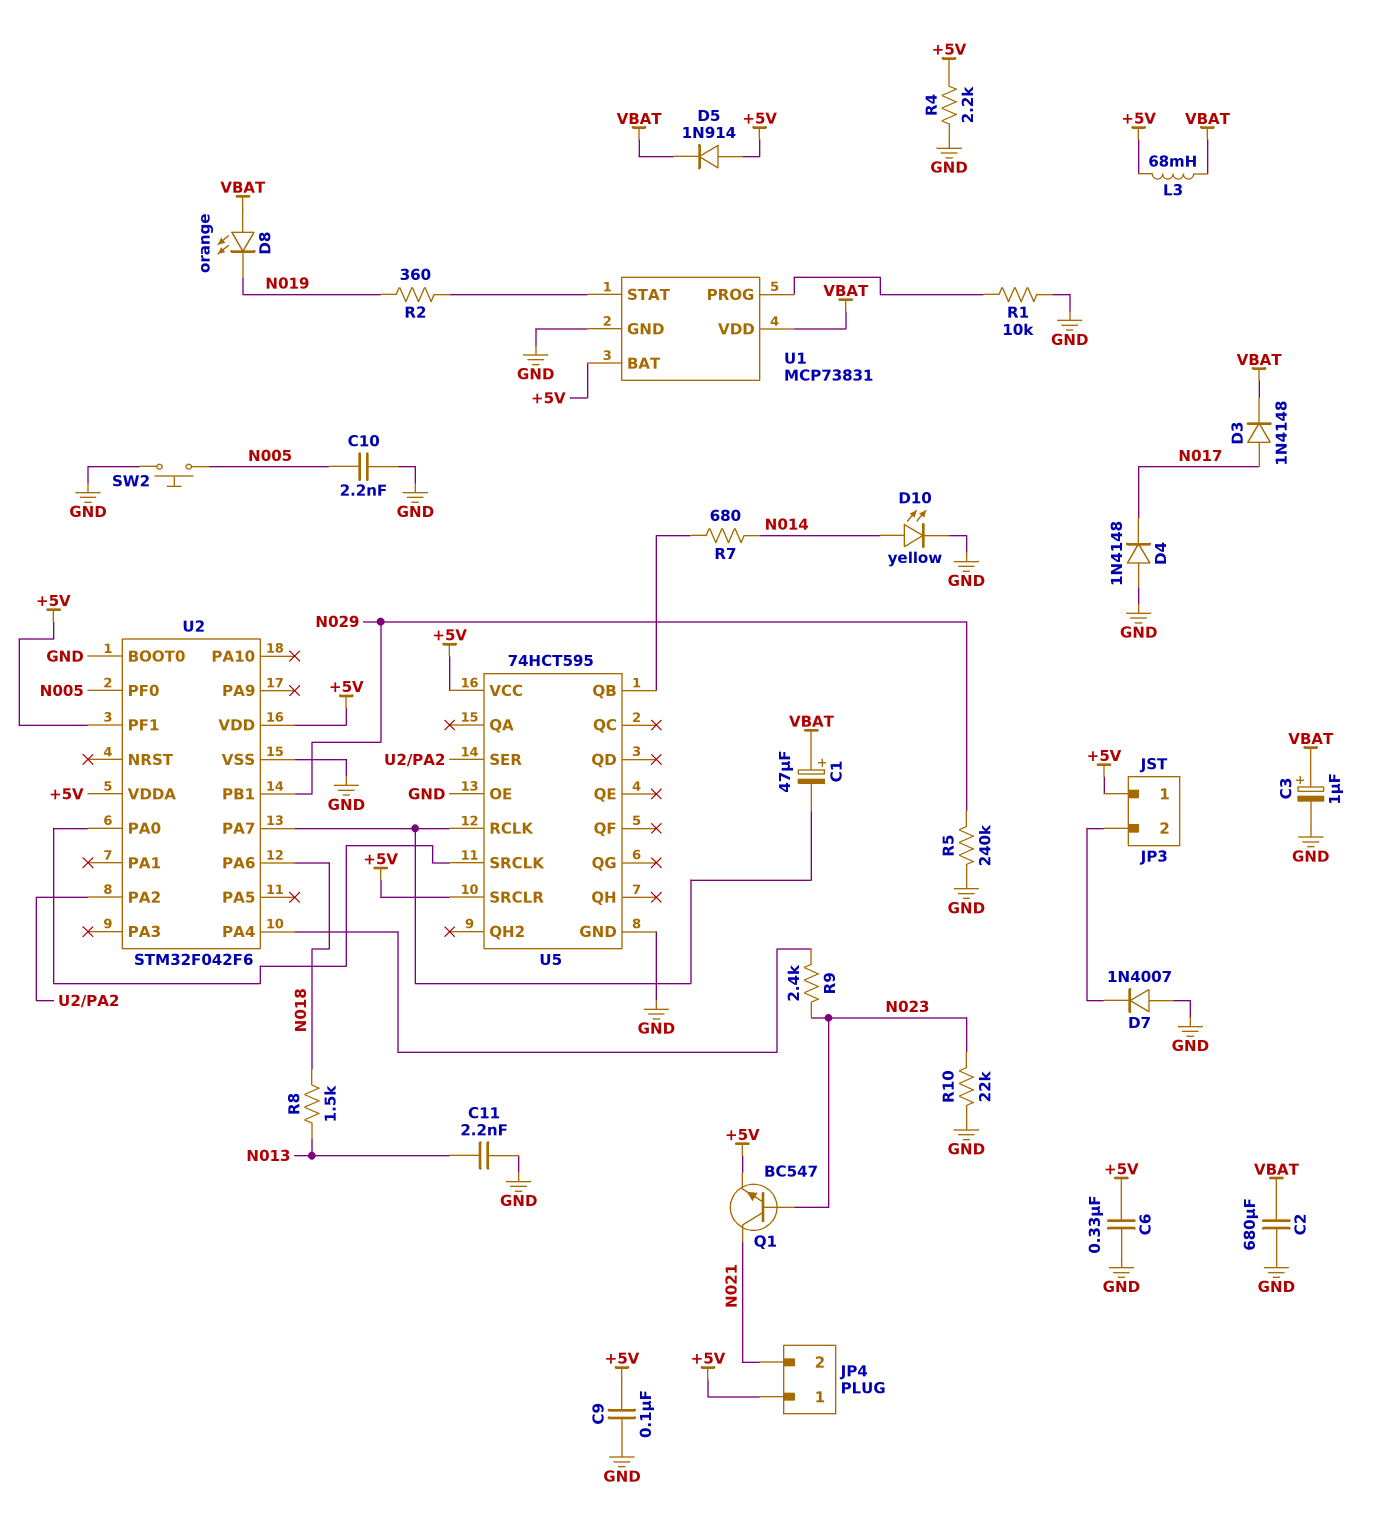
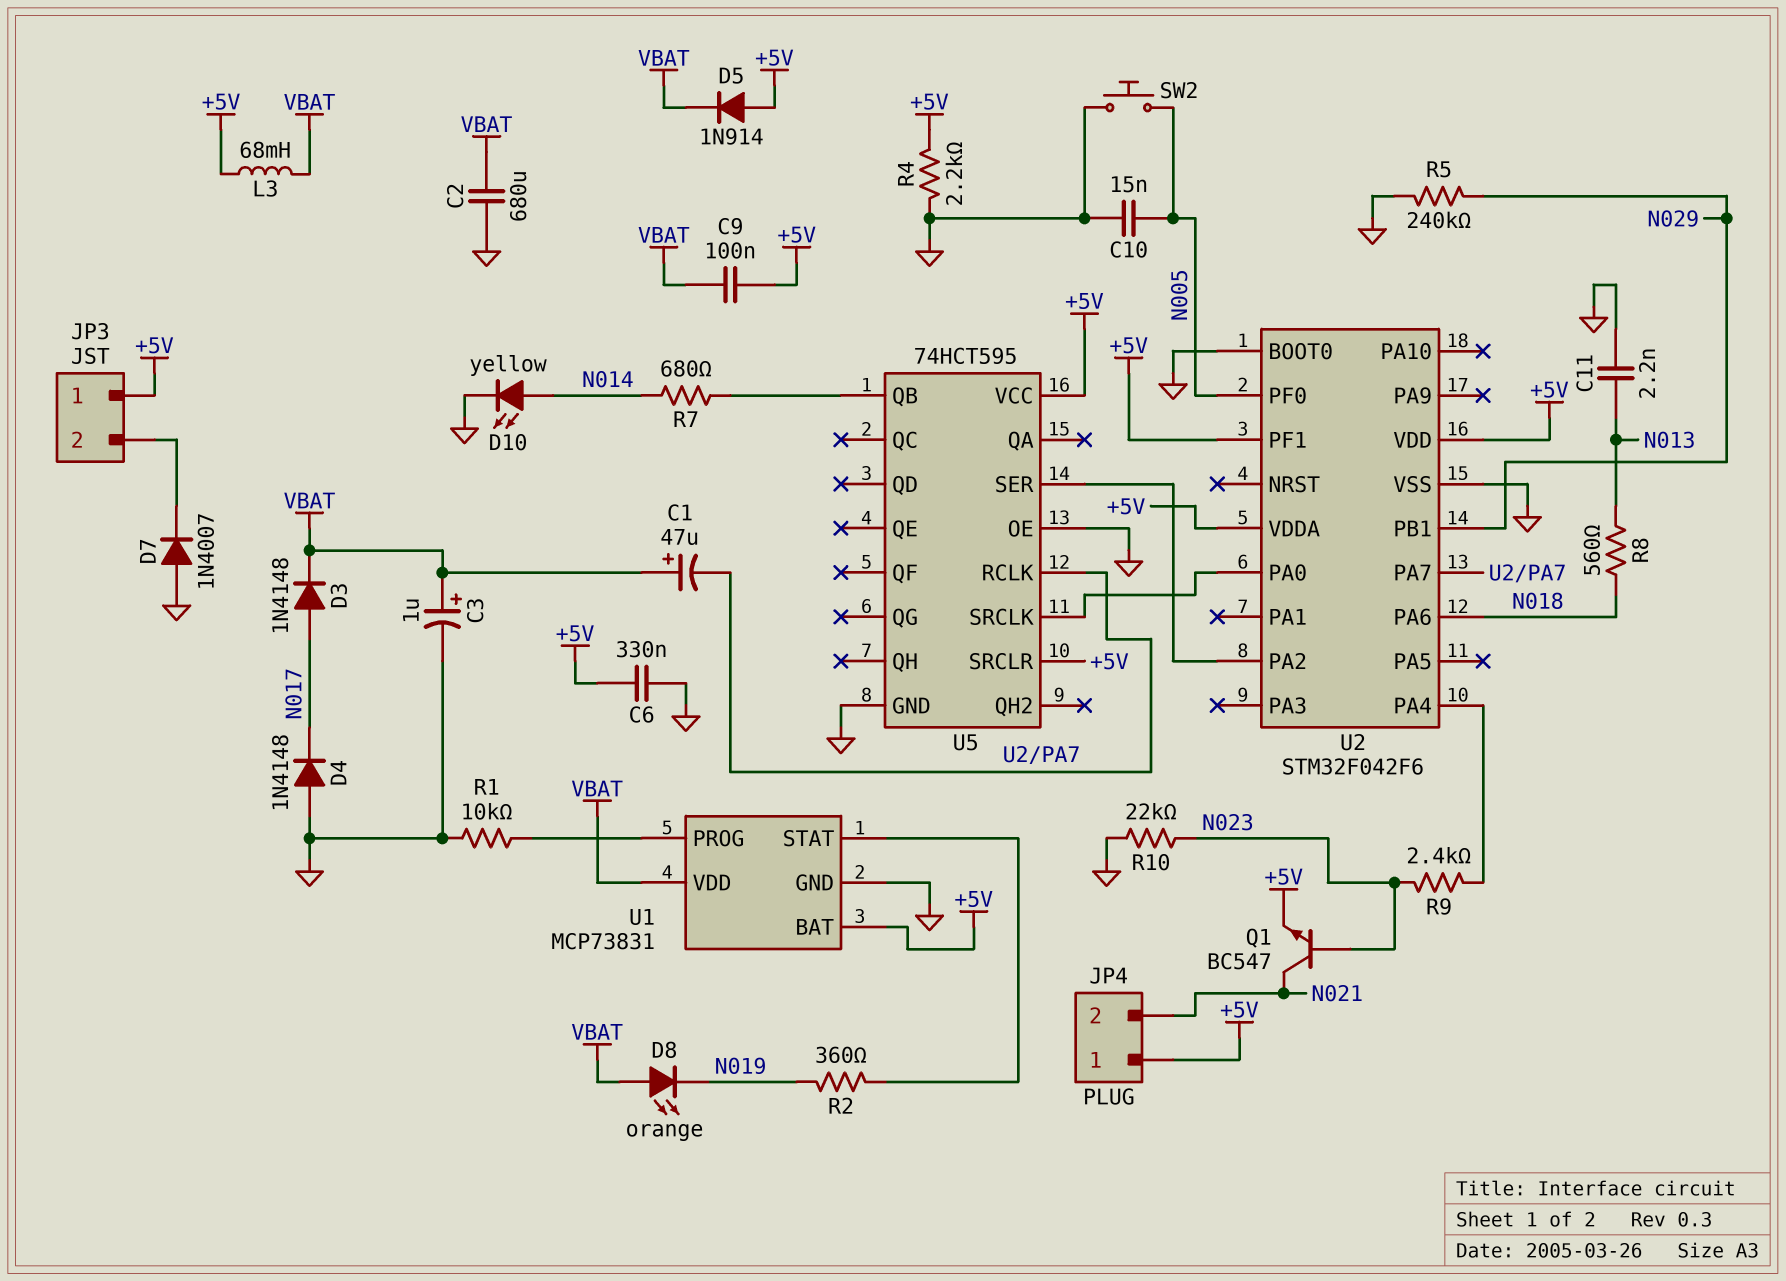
C9: 100nF (+5V, GND) -> 100nF (+5V, VBAT)
C10: 2.2nF (GND, N005) -> 15nF (GND, N005)
R8: 1.5k (N013, N018) -> 560 (N013, N018)

